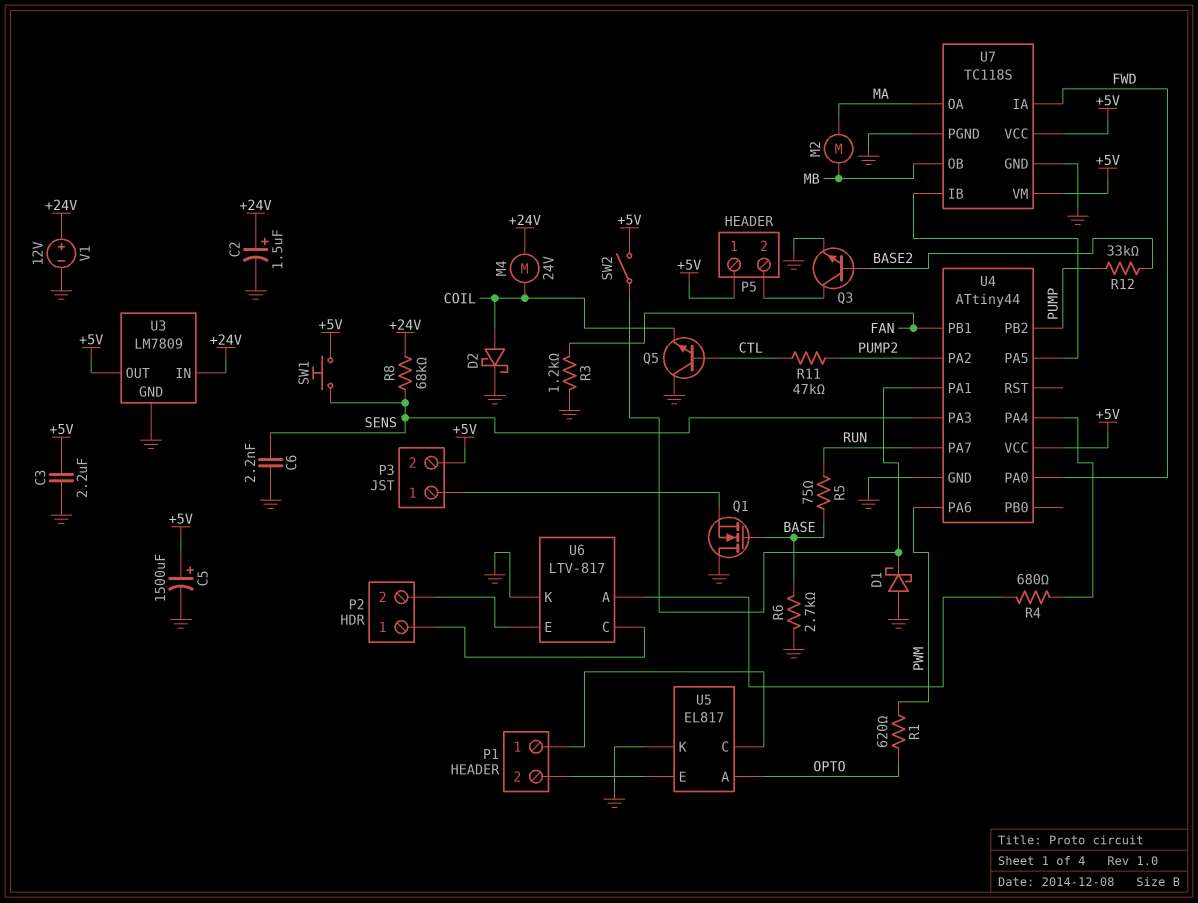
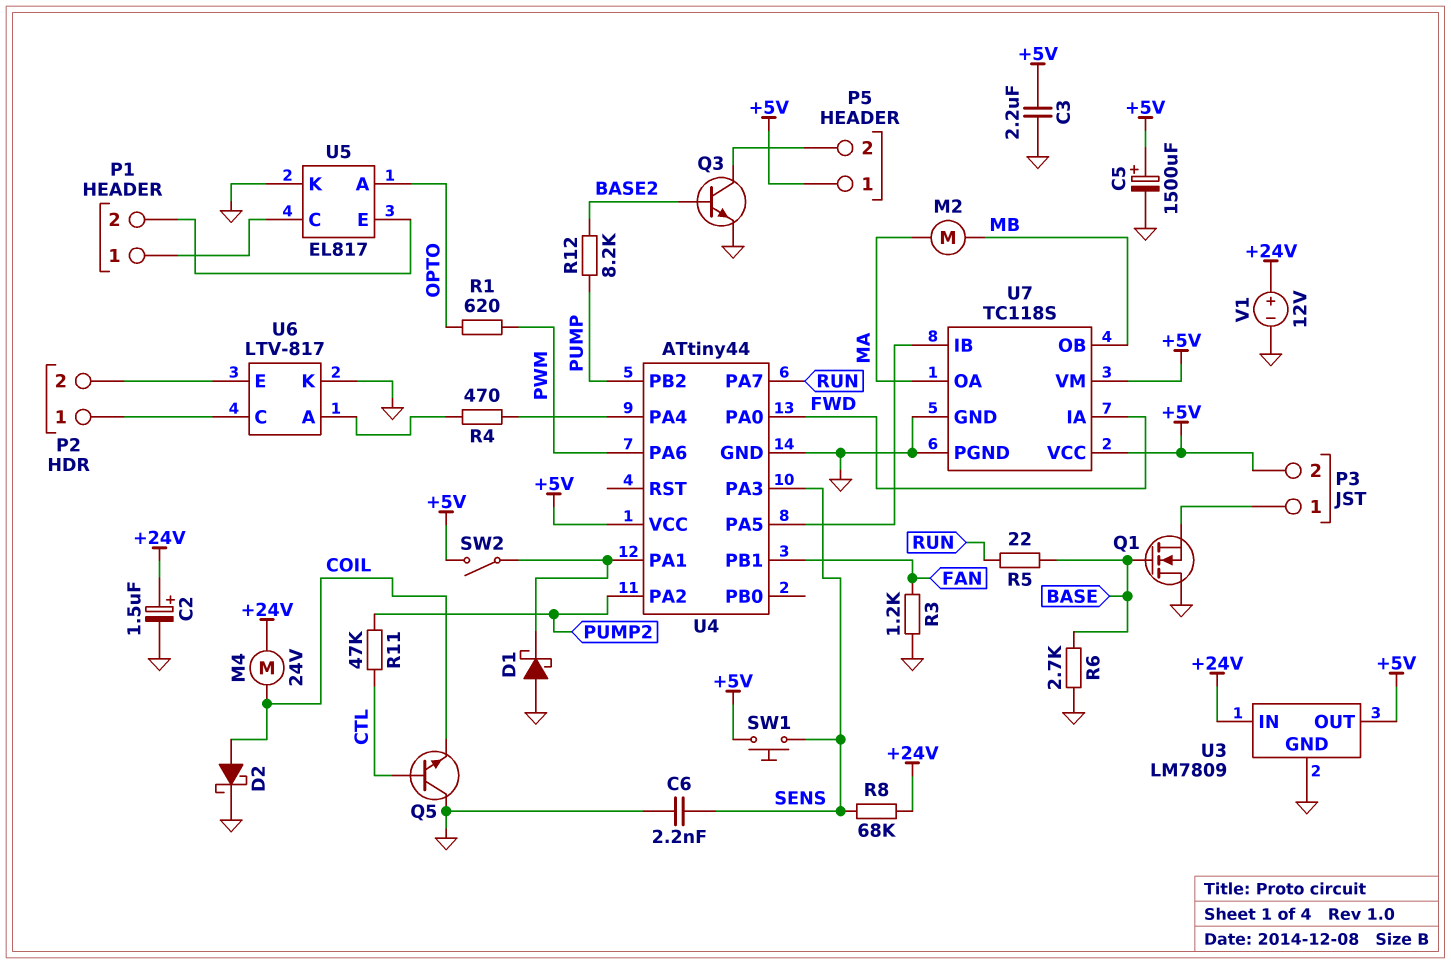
R4: 680 (U4/PA4, U6/A) -> 470 (U4/PA4, U6/A)
R5: 75 (BASE, RUN) -> 22 (BASE, RUN)
R12: 33k (BASE2, PUMP) -> 8.2k (BASE2, PUMP)

